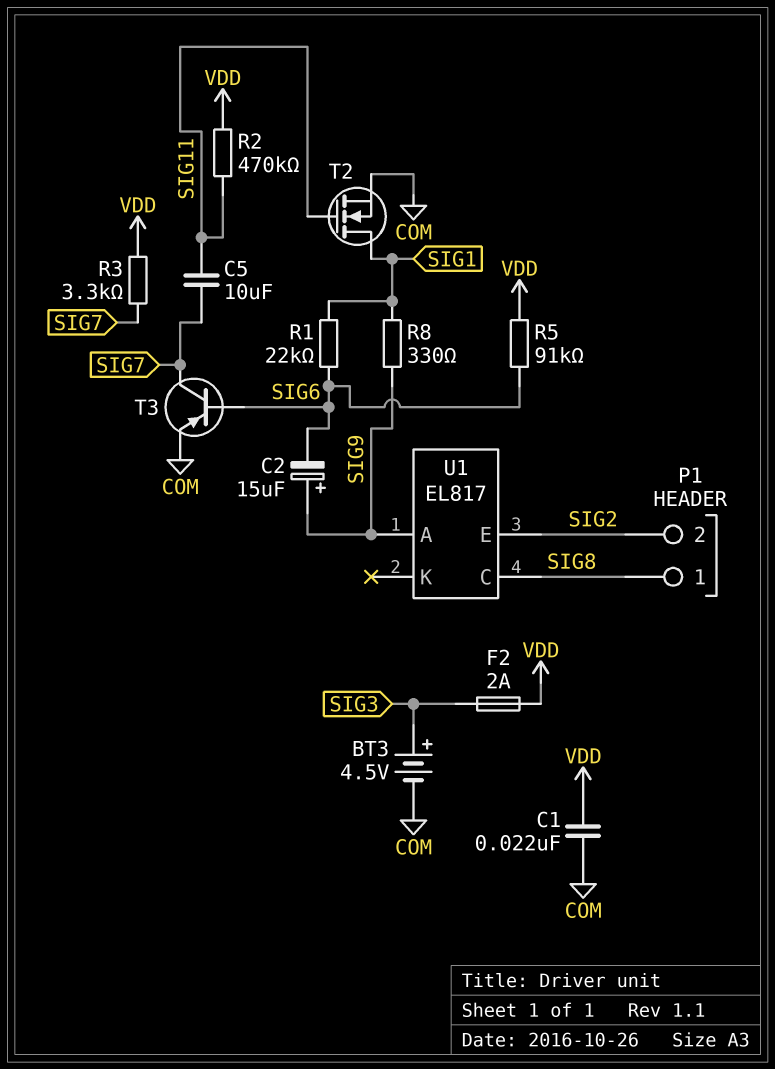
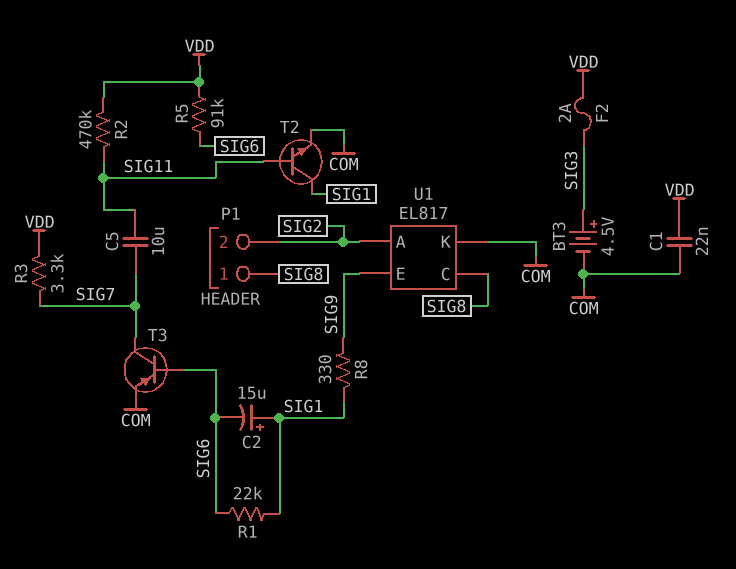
C2: 15uF (plus SIG9, minus SIG6) -> 15uF (plus SIG1, minus SIG6)
T2: NMOS (G SIG11, D SIG1, S COM) -> NPN (B SIG11, C SIG1, E COM)
U1 pin A: SIG9 -> SIG2
U1 pin E: SIG2 -> SIG9
U1 pin K: none -> COM

